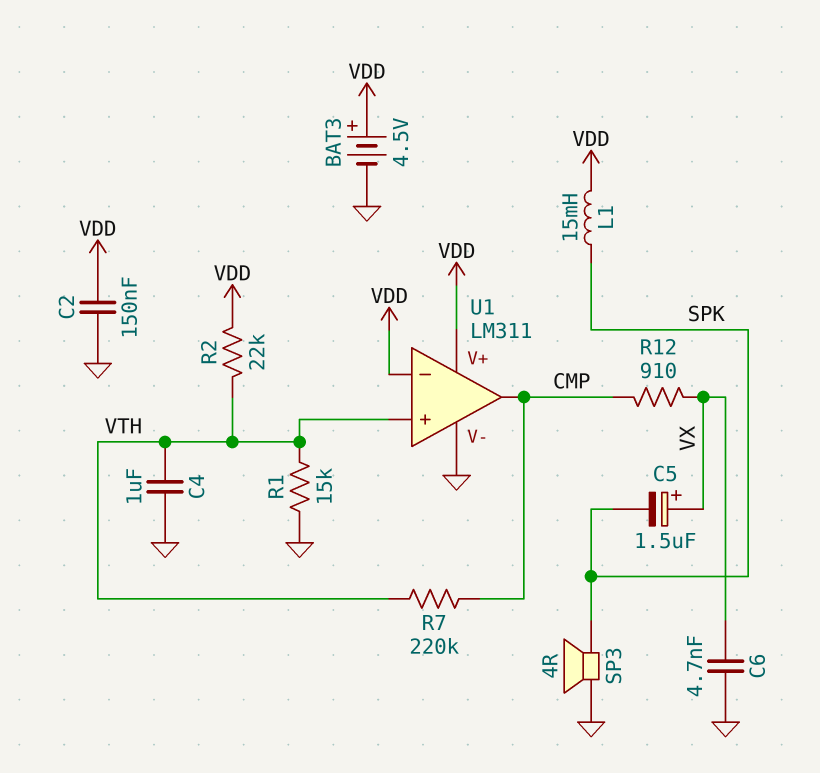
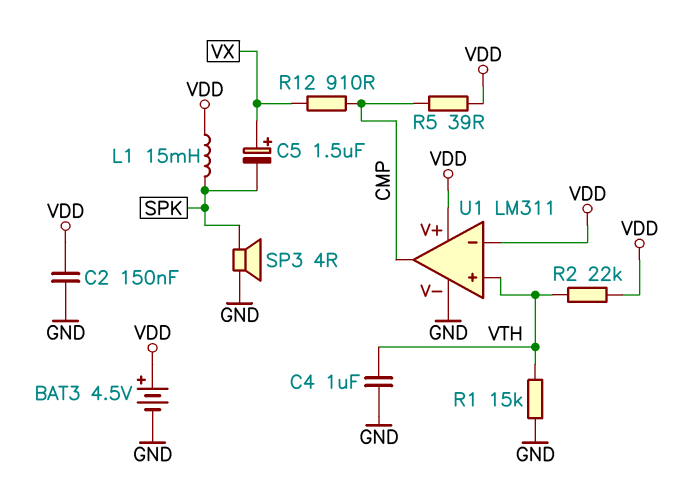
C6: 4.7nF (GND, VX) -> none
R5: none -> 39 (CMP, VDD)
R7: 220k (CMP, VTH) -> none

